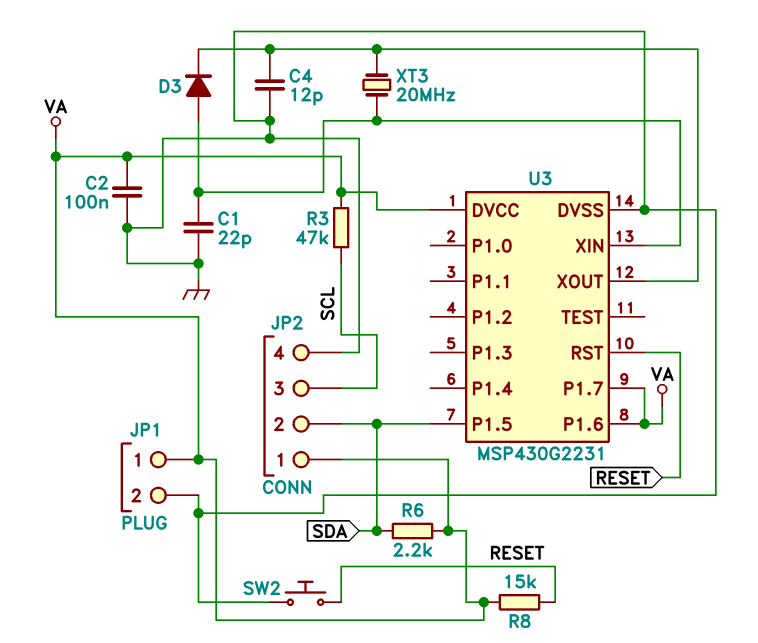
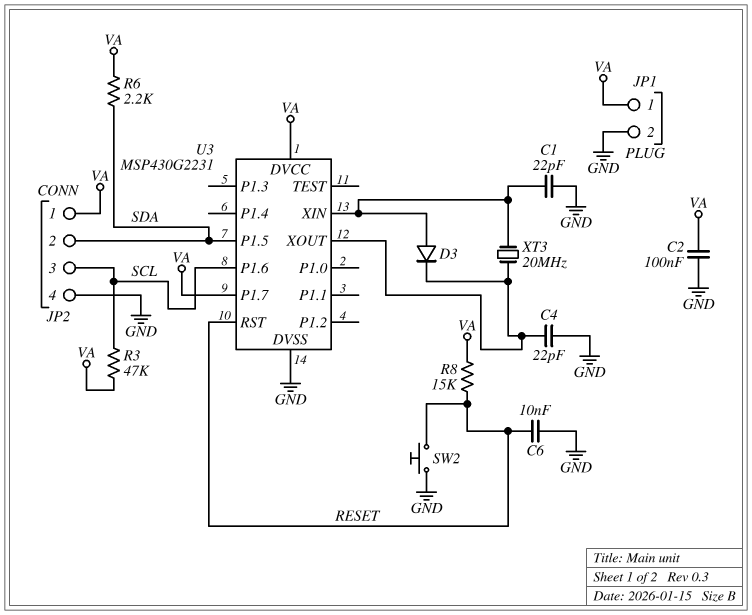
C4: 12pF (GND, U3/XOUT) -> 22pF (GND, U3/XOUT)
C6: none -> 10nF (GND, RESET)
U3 pin P1.6: VA -> SCL

